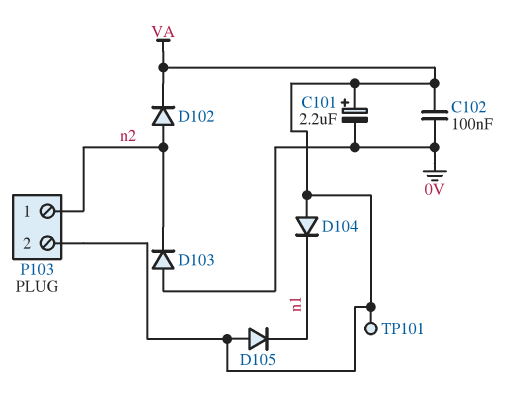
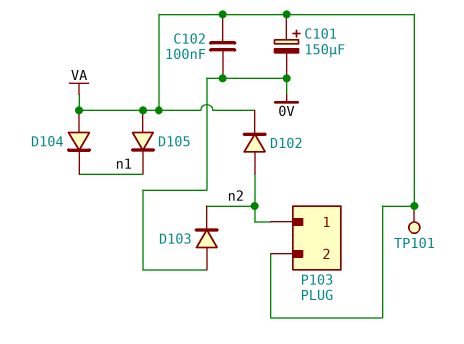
C101: 2.2uF (plus VA, minus 0V) -> 150uF (plus VA, minus 0V)

